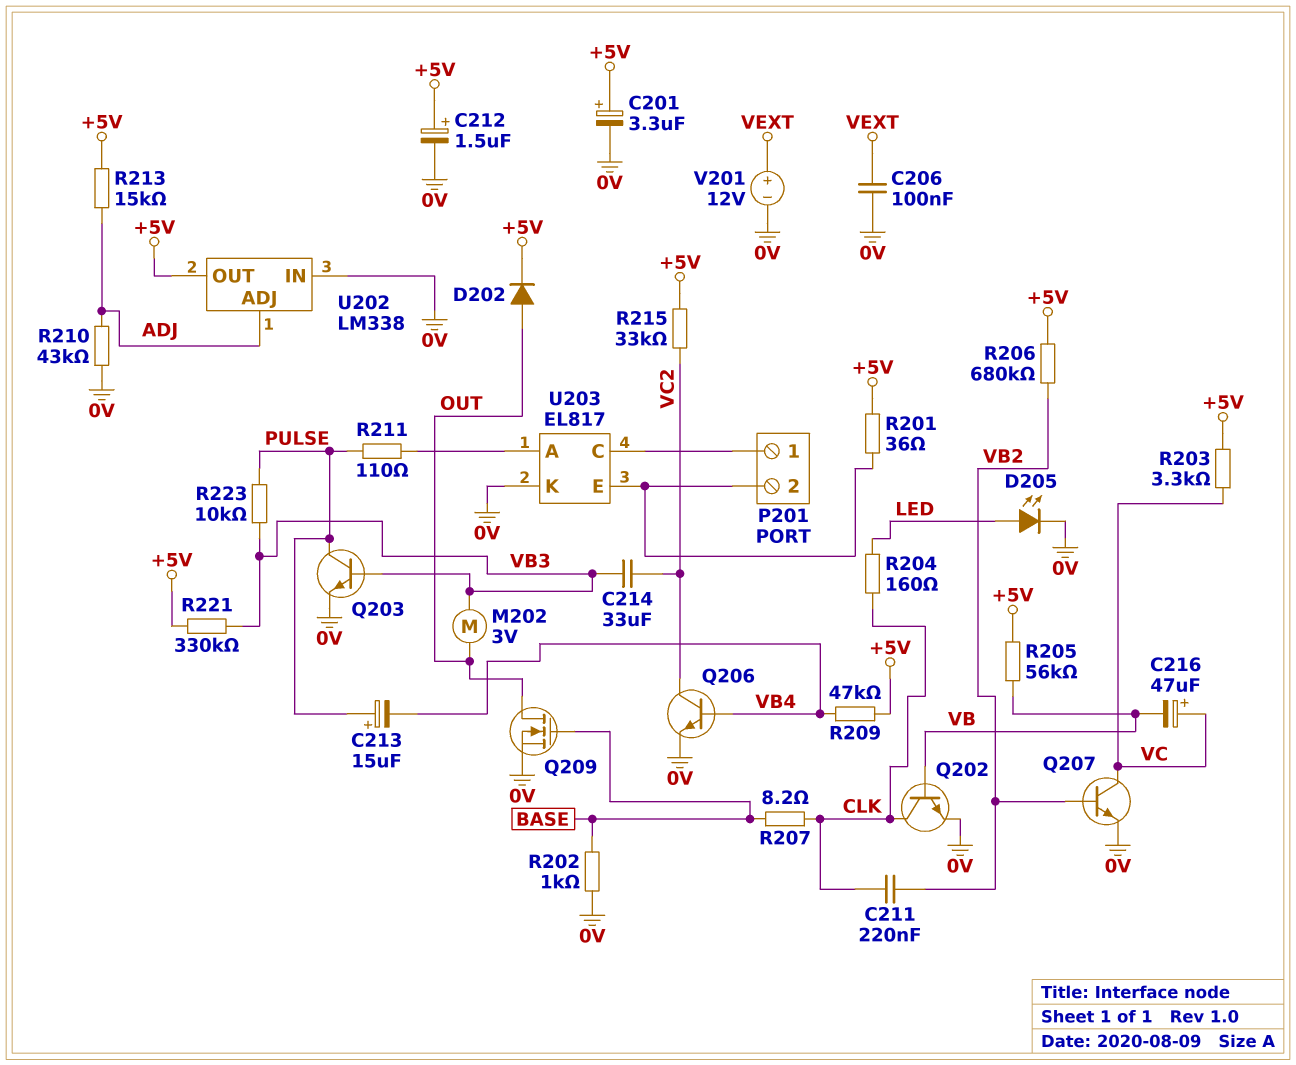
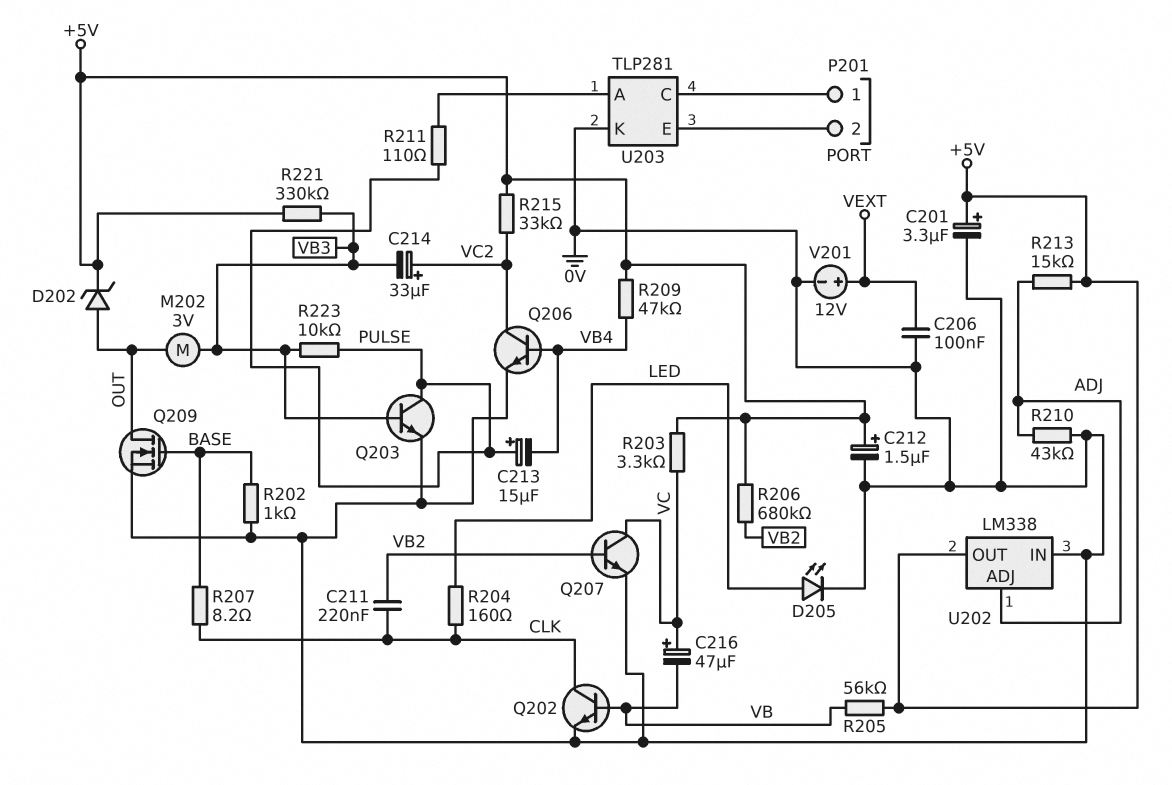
C214: 33uF (VB3, VC2) -> 33uF (plus VC2, minus VB3)
D202: diode (A OUT, K +5V) -> zener (A OUT, K +5V)
R201: 36 (+5V, P201/2) -> none
U203: EL817 -> TLP281

